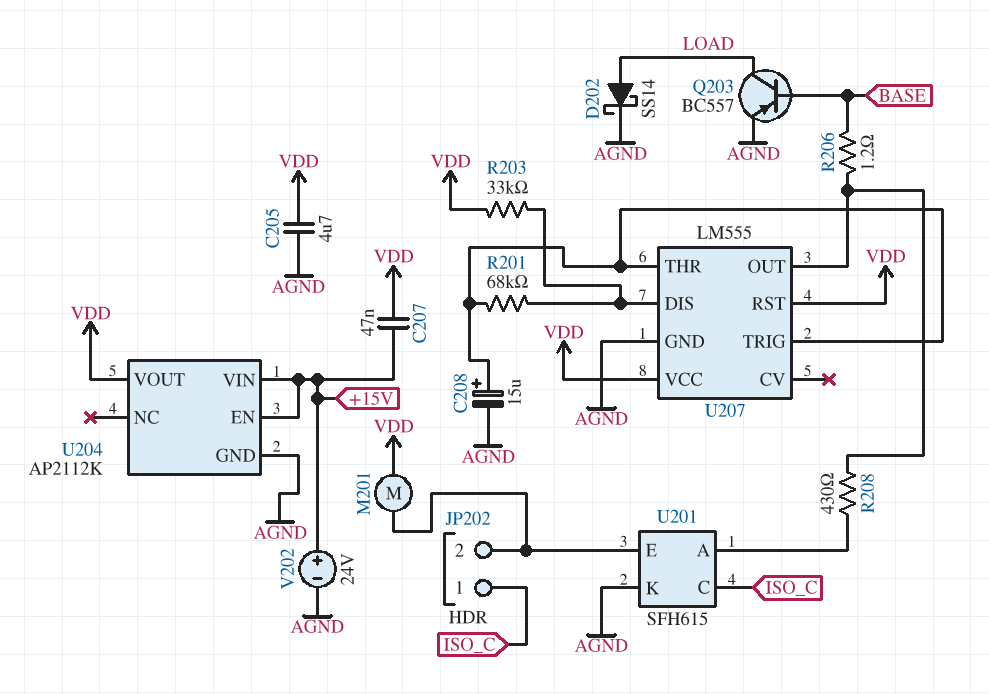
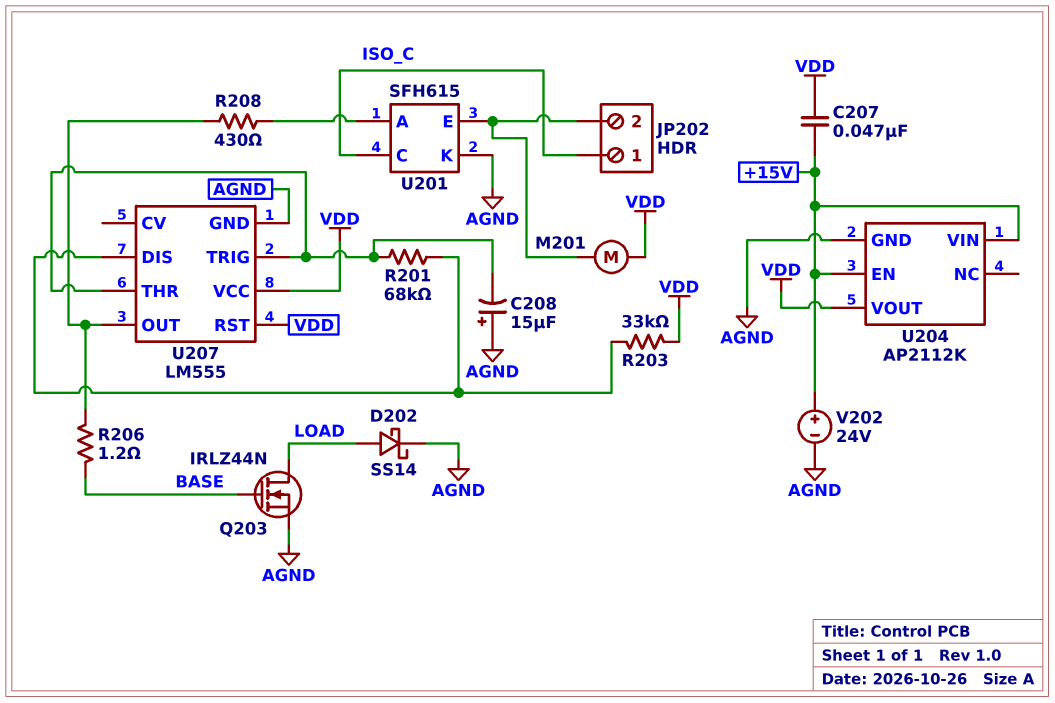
C205: 4.7uF (AGND, VDD) -> none
C208: 15uF (plus U207/THR, minus AGND) -> 15uF (plus AGND, minus U207/THR)
Q203: PNP BC557 (B BASE, C LOAD, E AGND) -> NMOS IRLZ44N (G BASE, D LOAD, S AGND)

